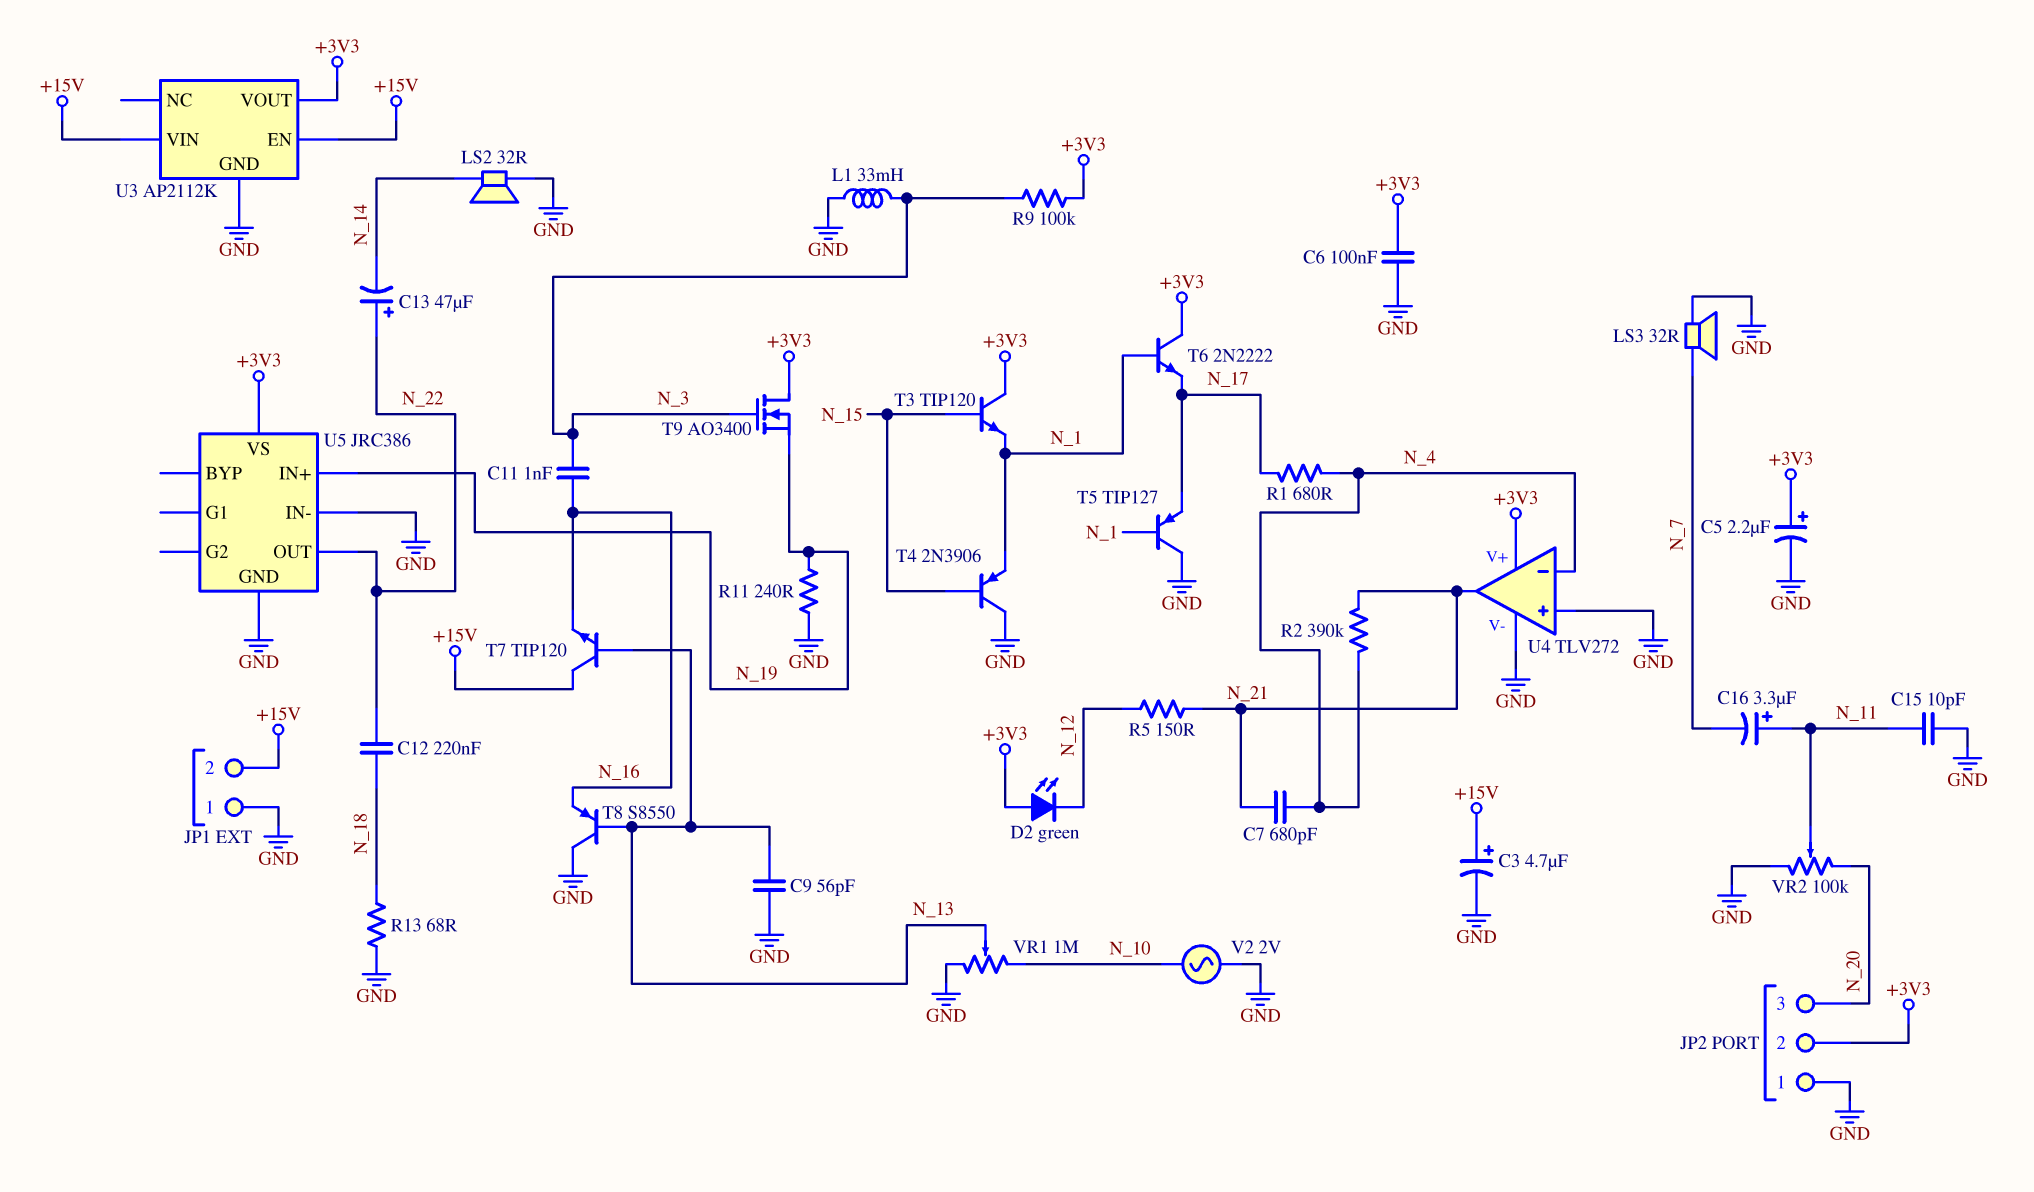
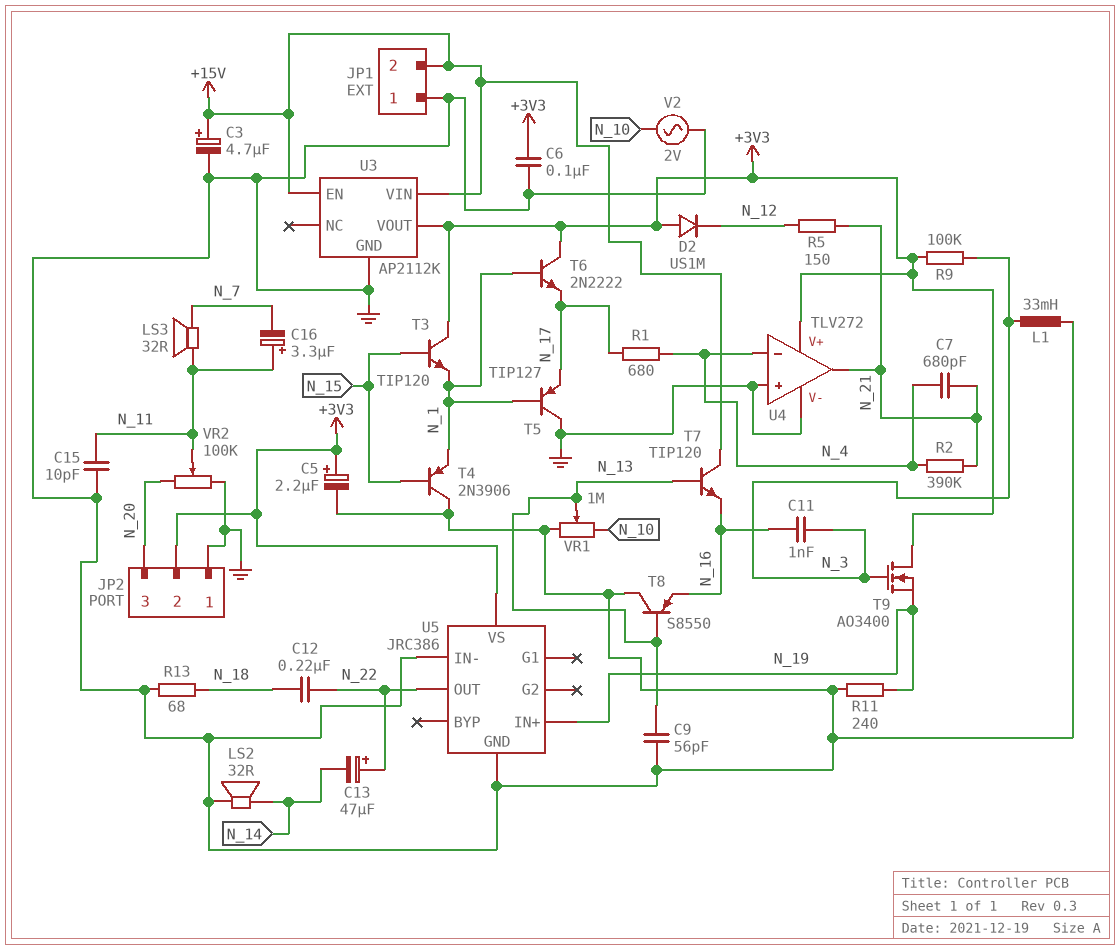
D2: LED green (A +3V3, K N_12) -> diode US1M (A +3V3, K N_12)
LS3: speaker 32R (GND, N_7) -> speaker 32R (N_7, N_11)

